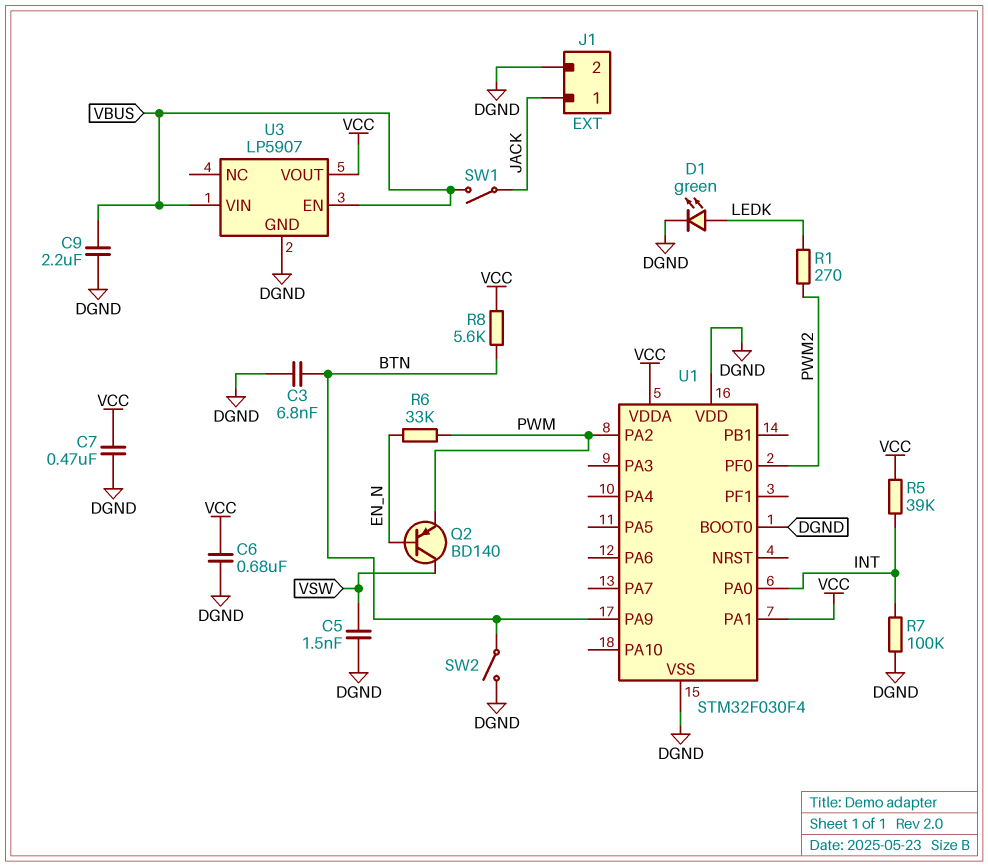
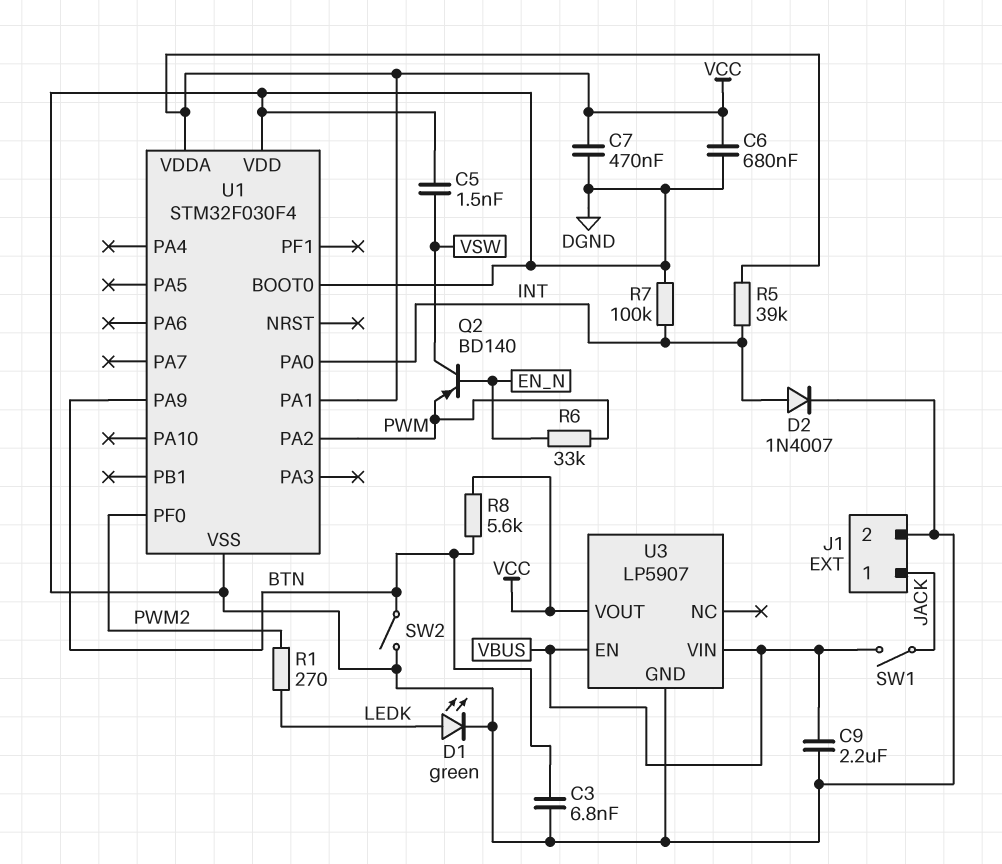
D2: none -> diode 1N4007 (A INT, K DGND)

